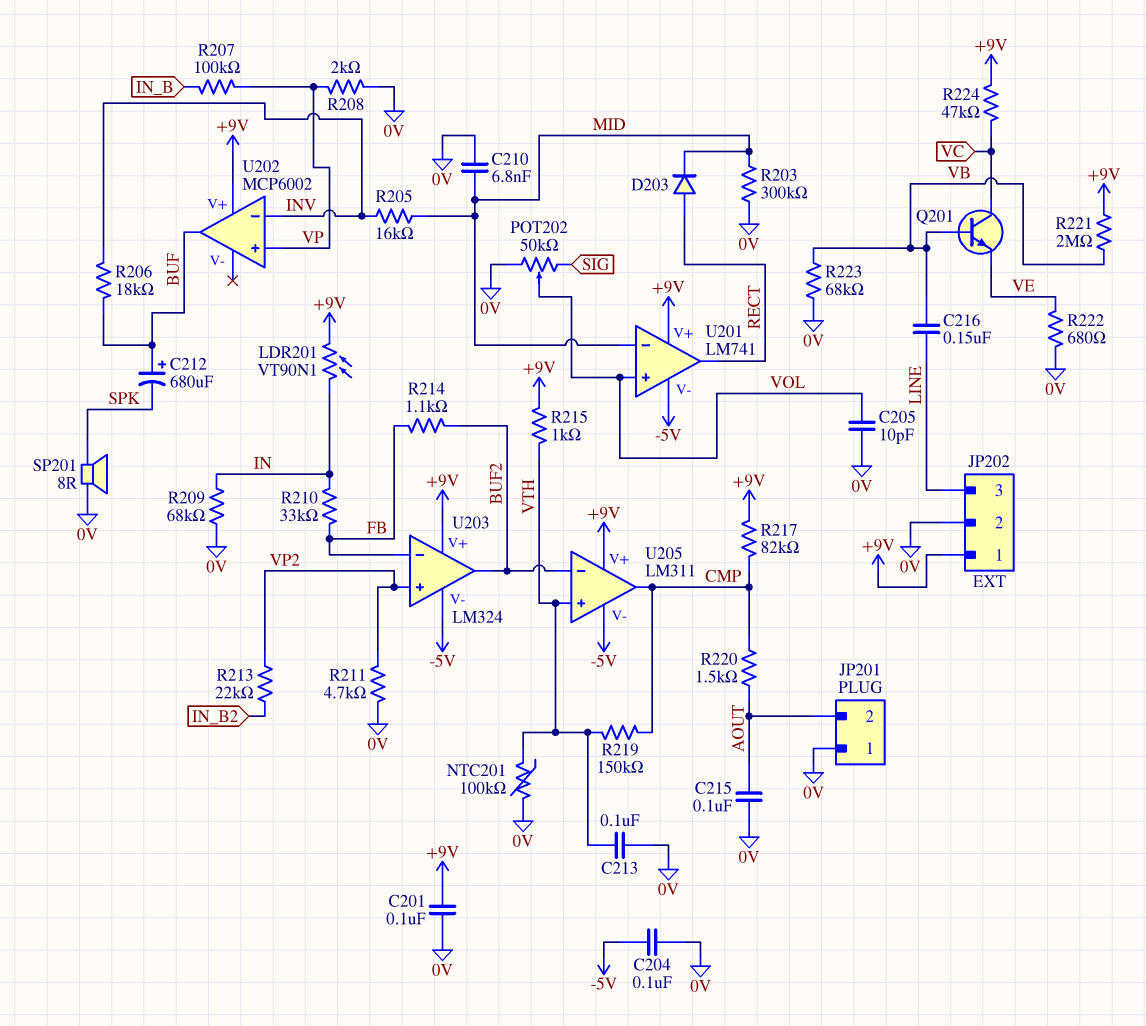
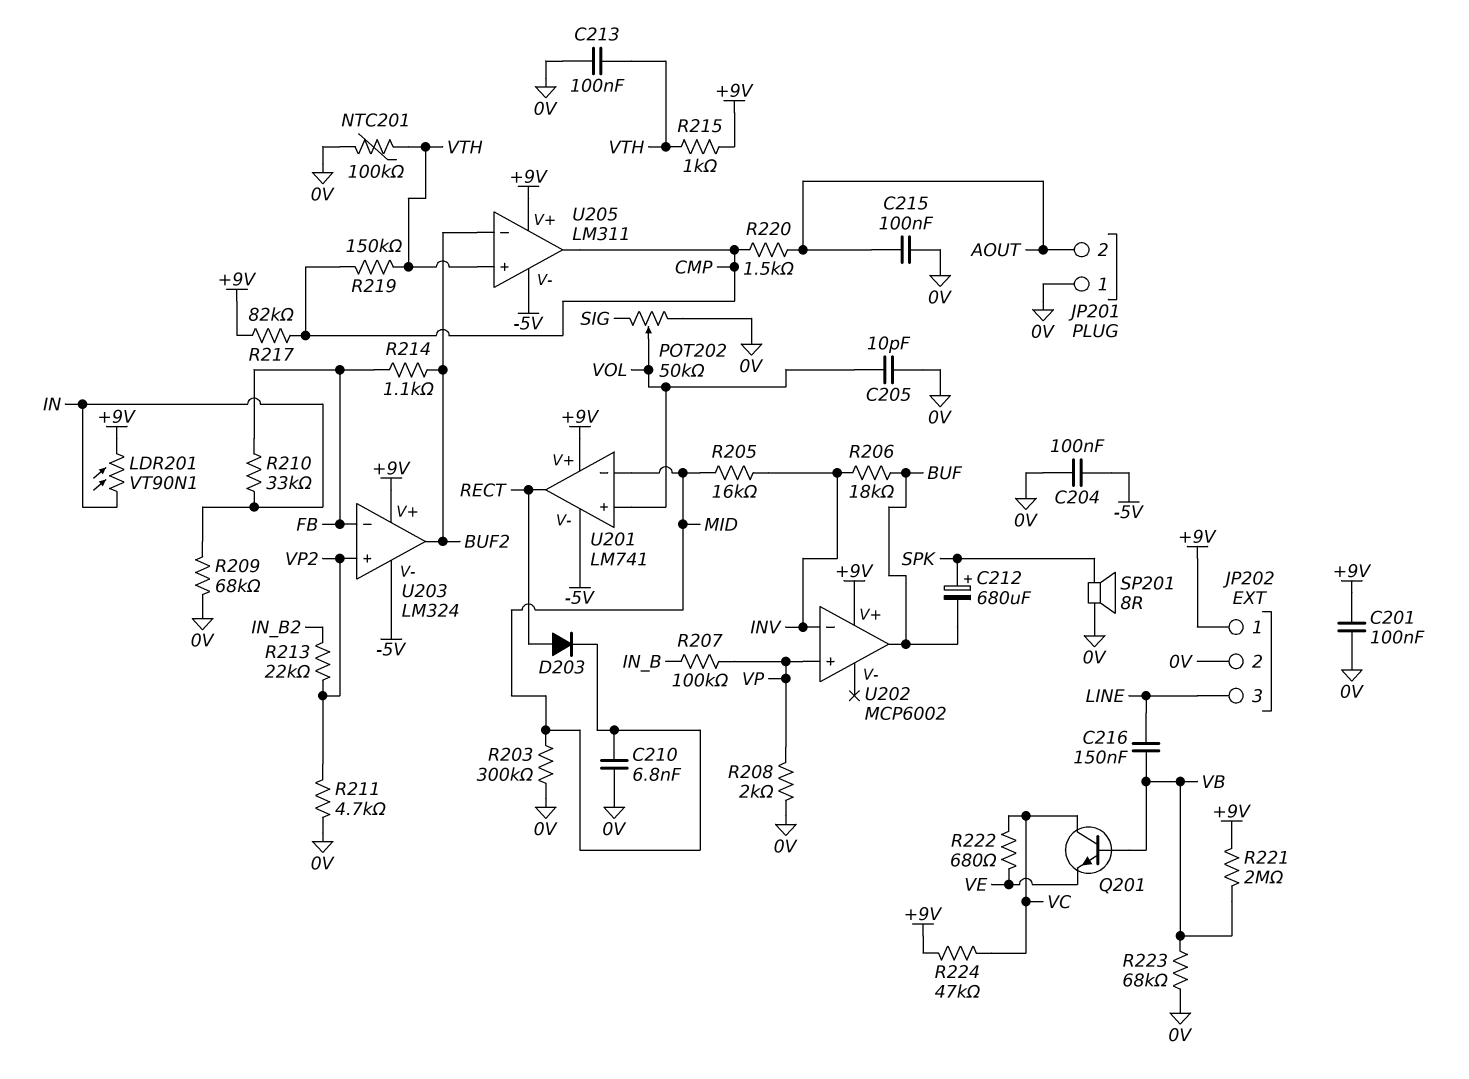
C212: 680uF (plus BUF, minus SPK) -> 680uF (plus SPK, minus BUF)
R222: 680 (0V, VE) -> 680 (VC, VE)

